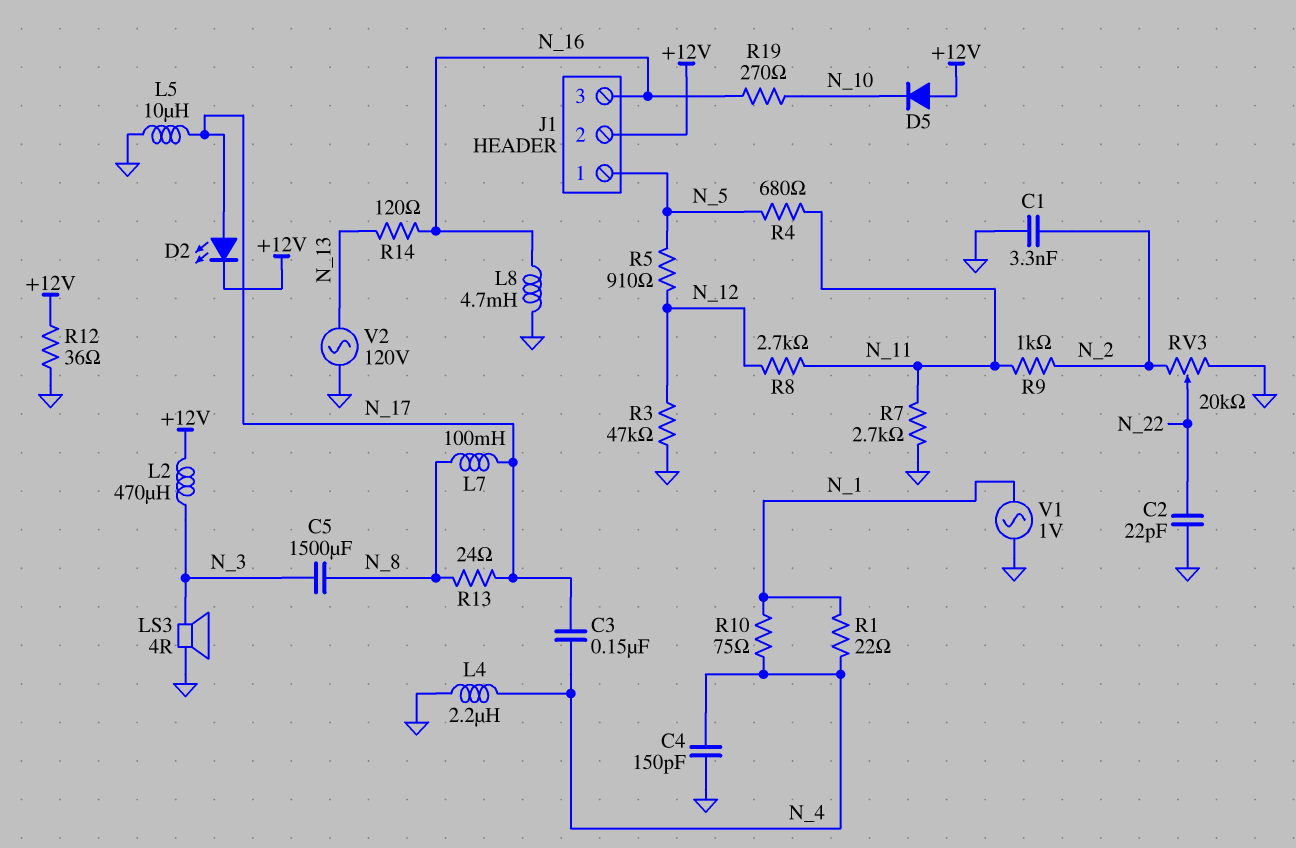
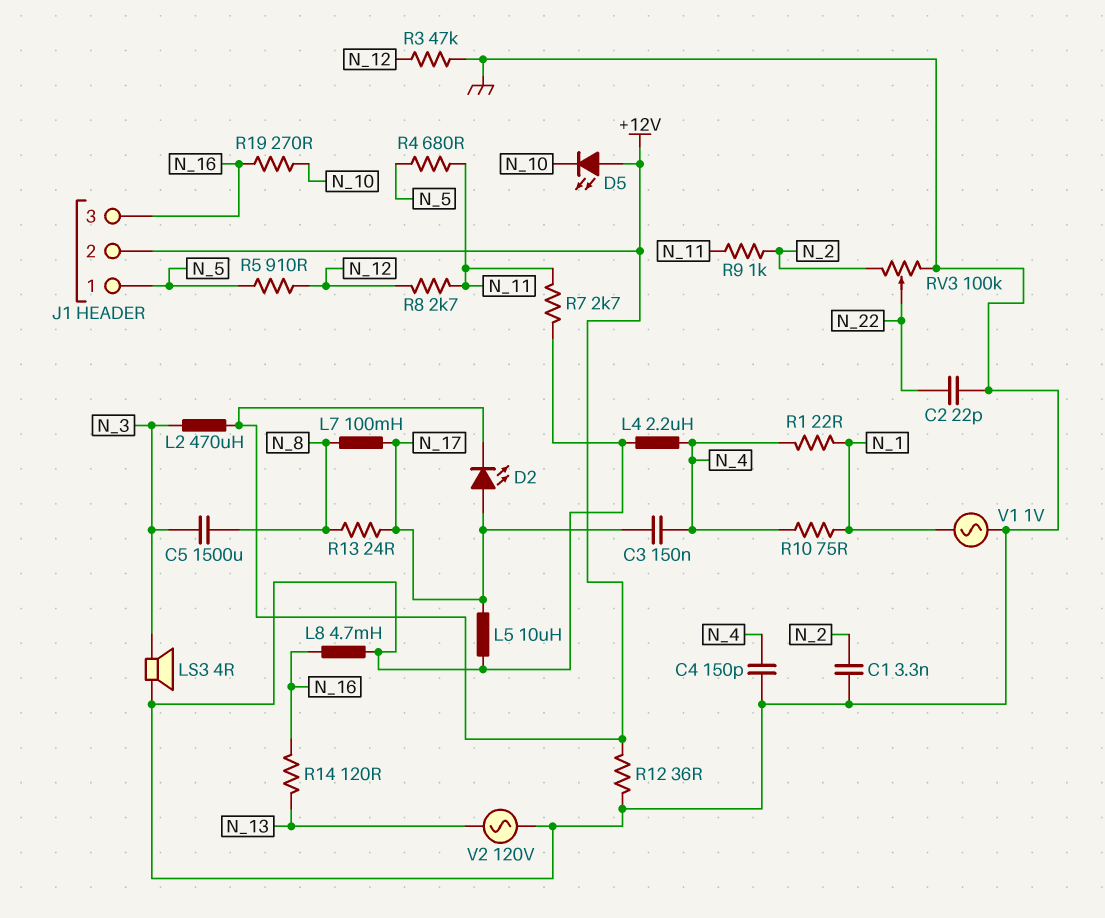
D5: diode (A +12V, K N_10) -> LED (A +12V, K N_10)
RV3: 20k (GND, N_2, wiper N_22) -> 100k (GND, N_2, wiper N_22)

